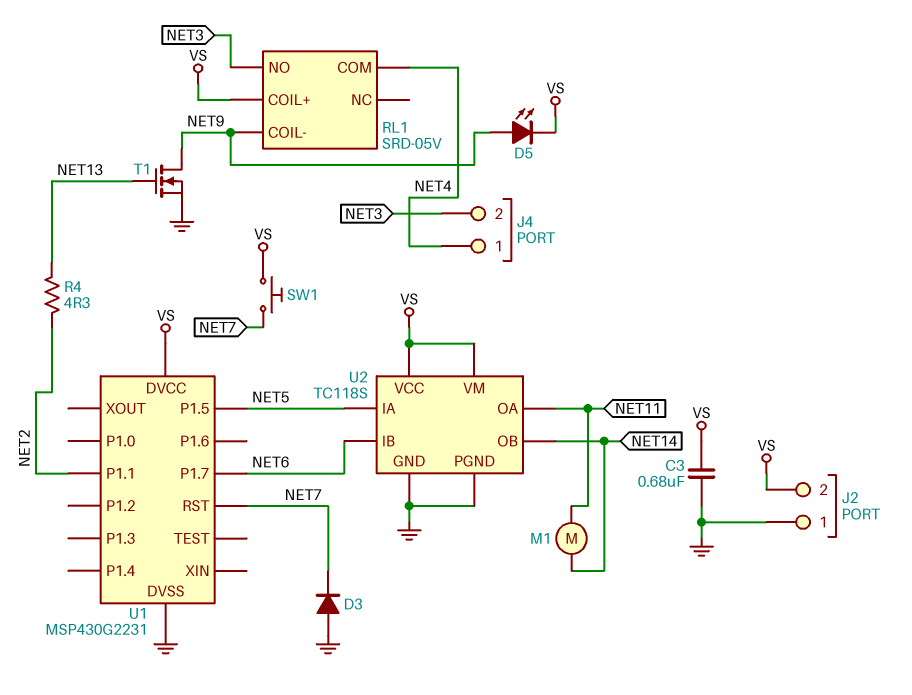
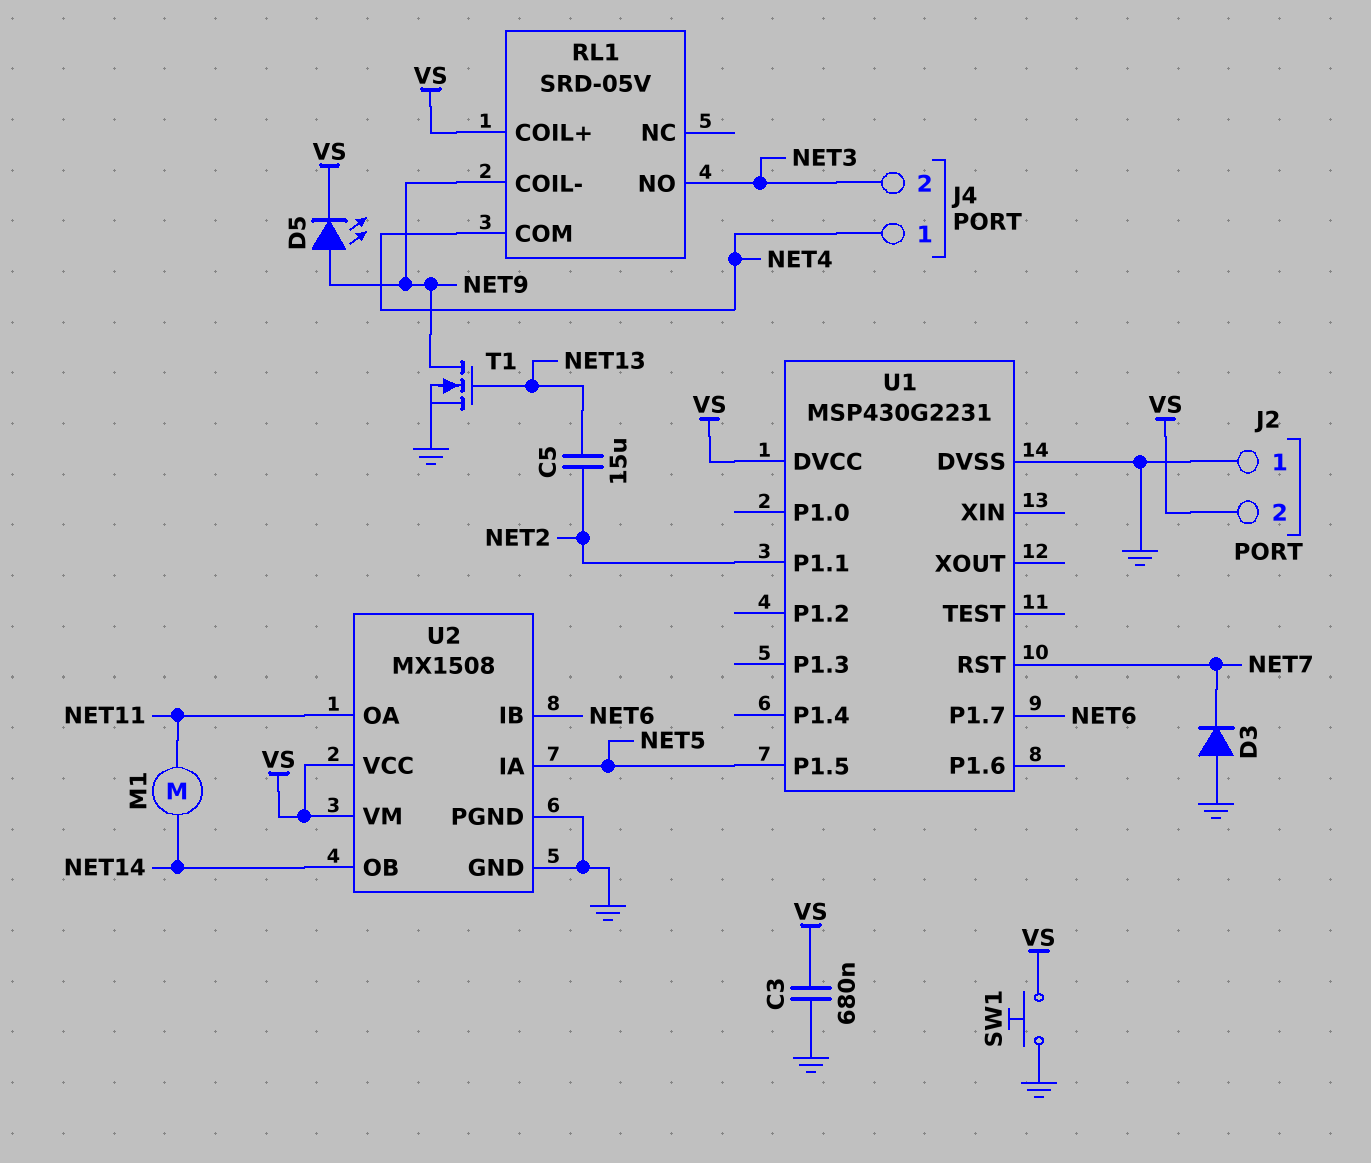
C5: none -> 15uF (NET2, NET13)
R4: 4.3 (NET2, NET13) -> none
SW1: button (NET7, VS) -> button (GND, VS)
U2: TC118S -> MX1508

